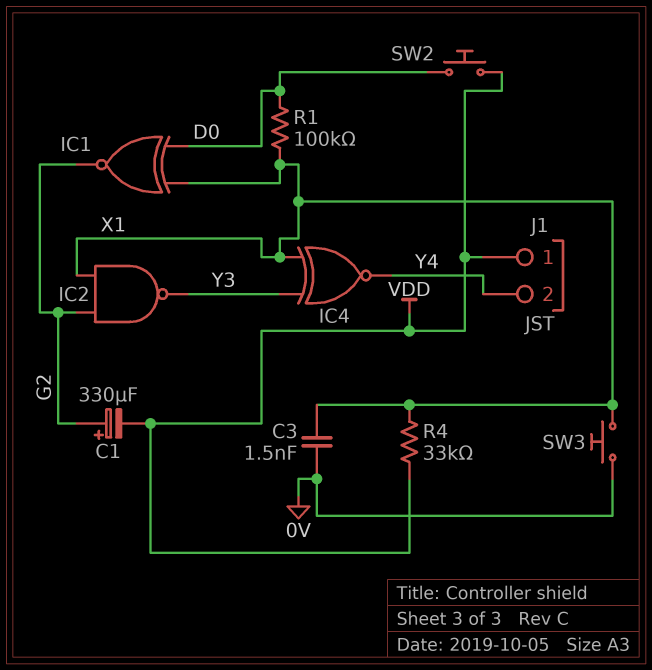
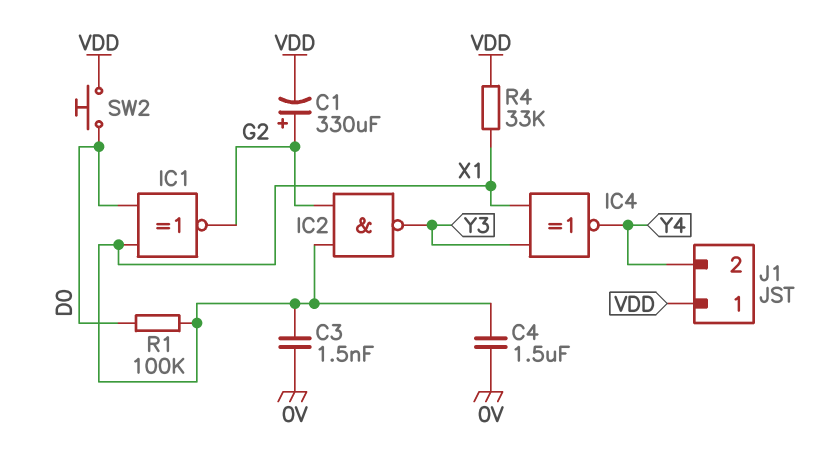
C4: none -> 1.5uF (0V, X1)
SW3: button (0V, X1) -> none

